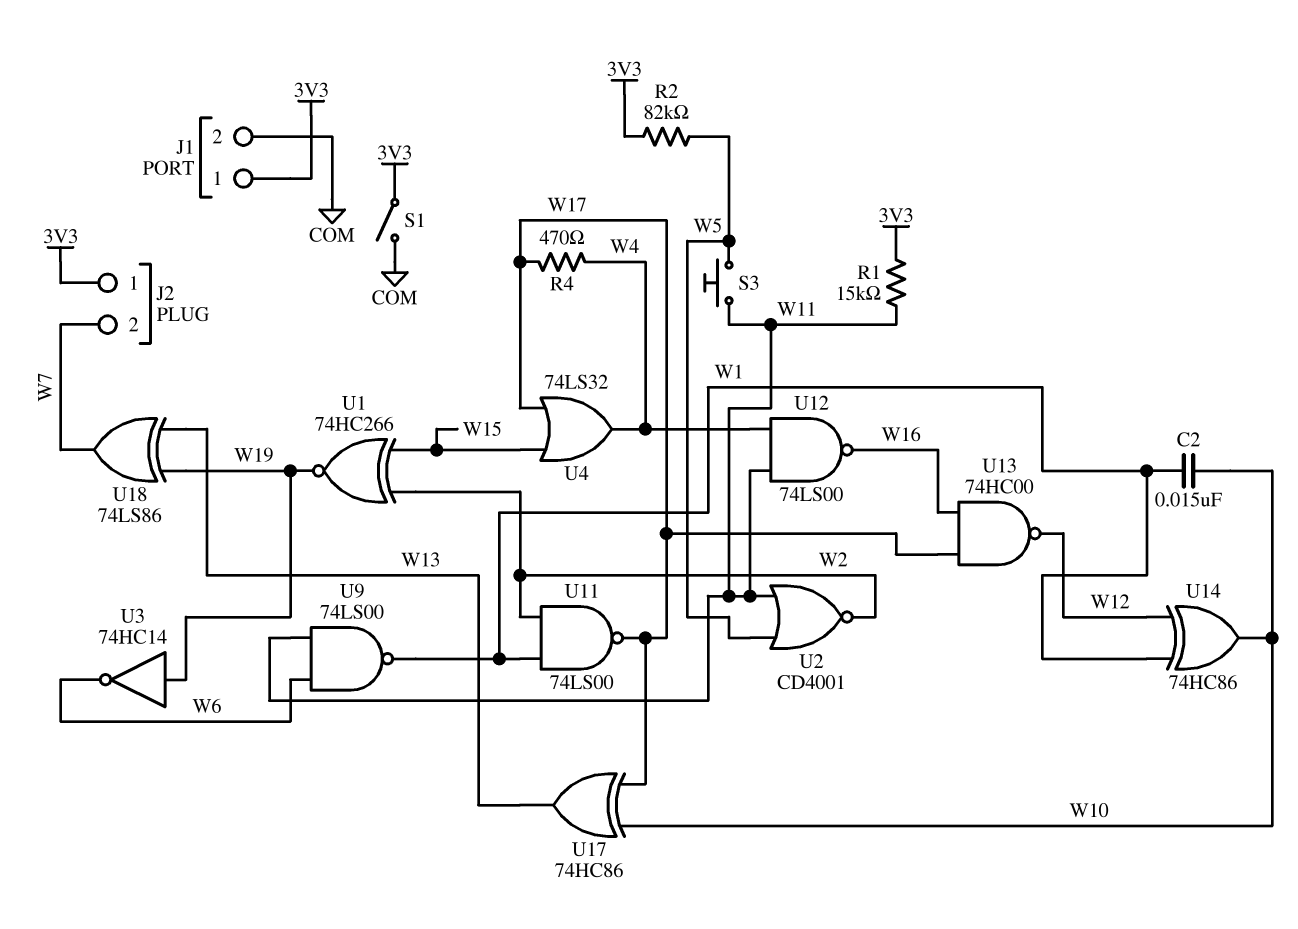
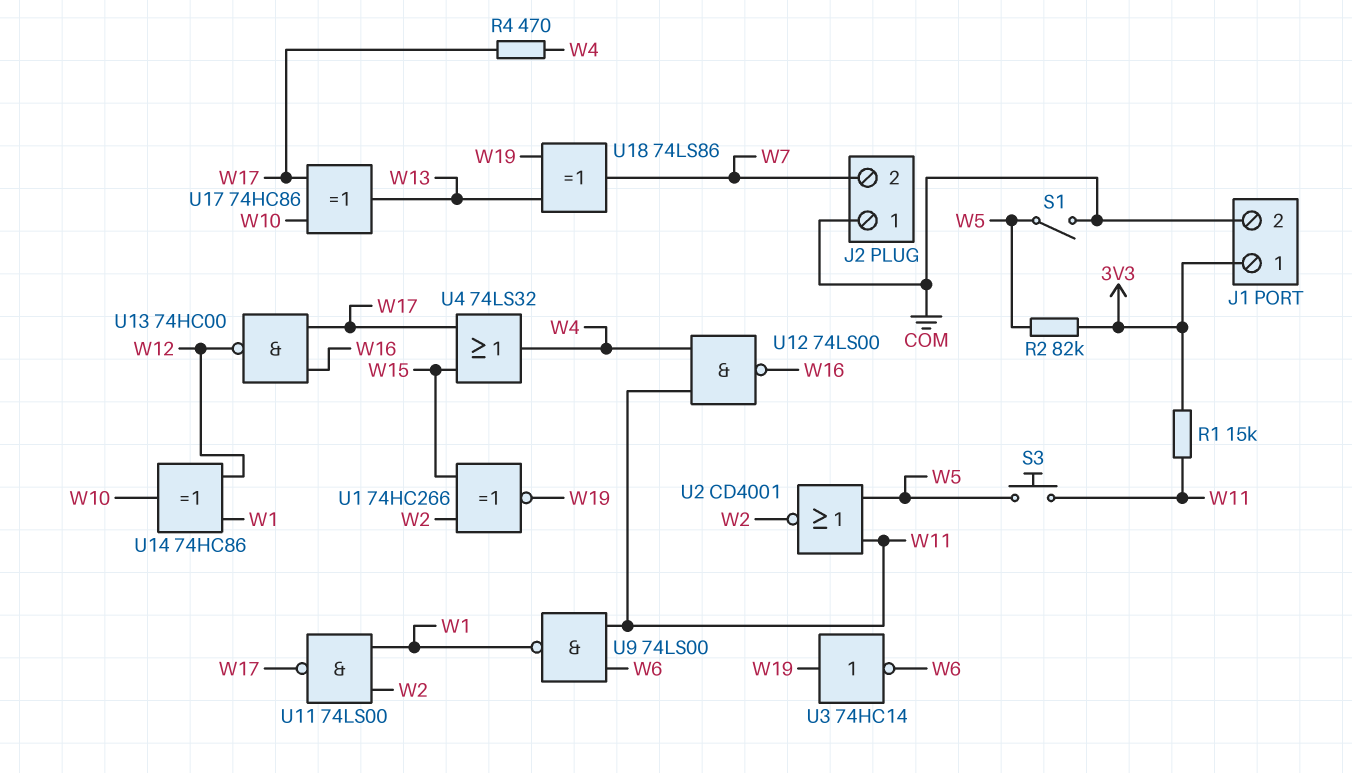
C2: 15nF (W1, W10) -> none
J2 pin 1: 3V3 -> COM
S1: switch (3V3, COM) -> switch (COM, W5)

